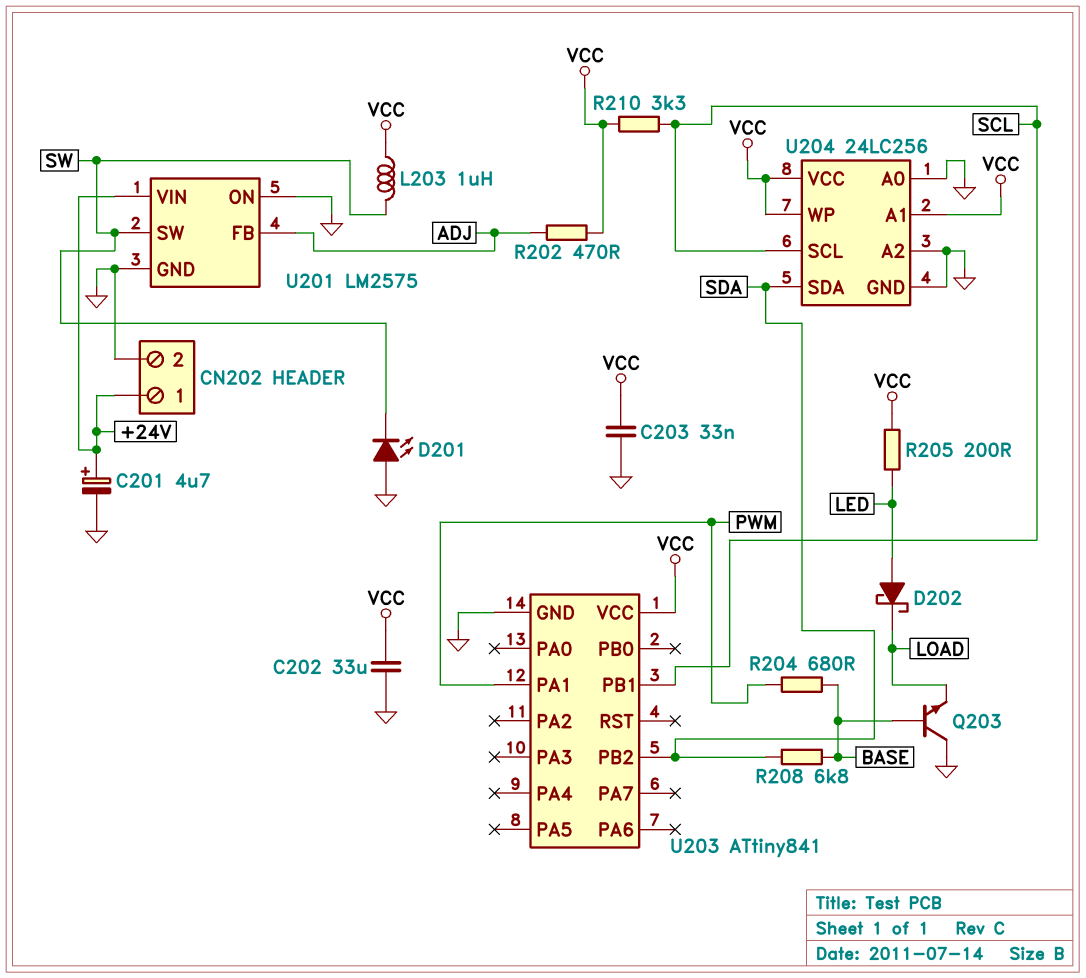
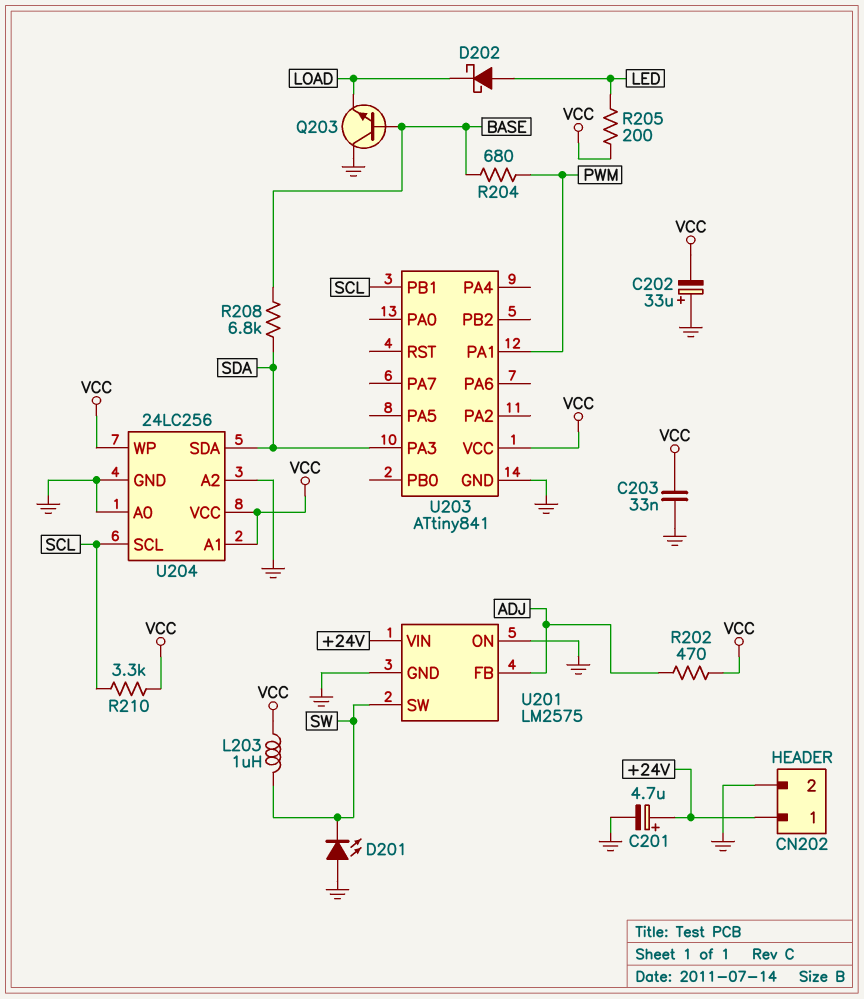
C202: 33uF (GND, VCC) -> 33uF (plus GND, minus VCC)
U203 pin PA3: none -> SDA
U203 pin PB2: SDA -> none

